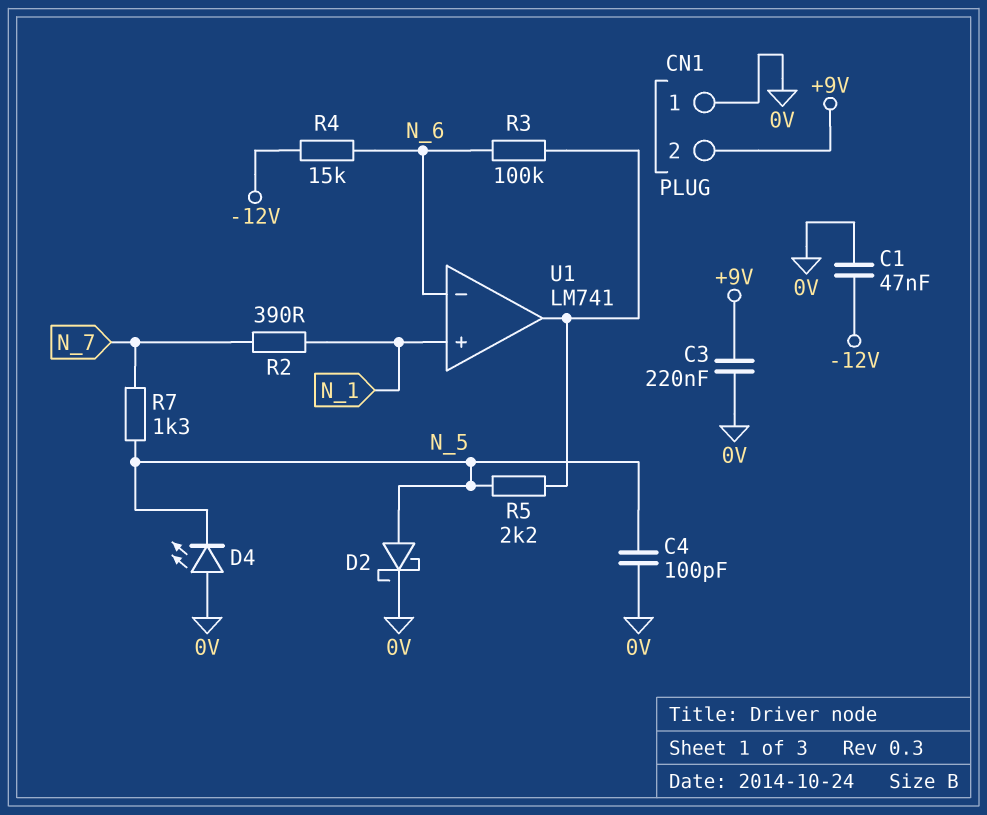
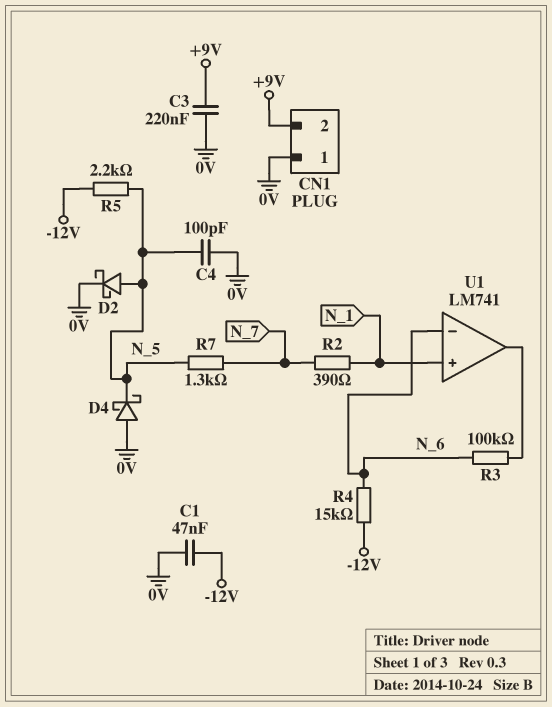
D4: LED (A 0V, K N_5) -> schottky (A 0V, K N_5)
R5: 2.2k (N_5, U1/out) -> 2.2k (-12V, N_5)

